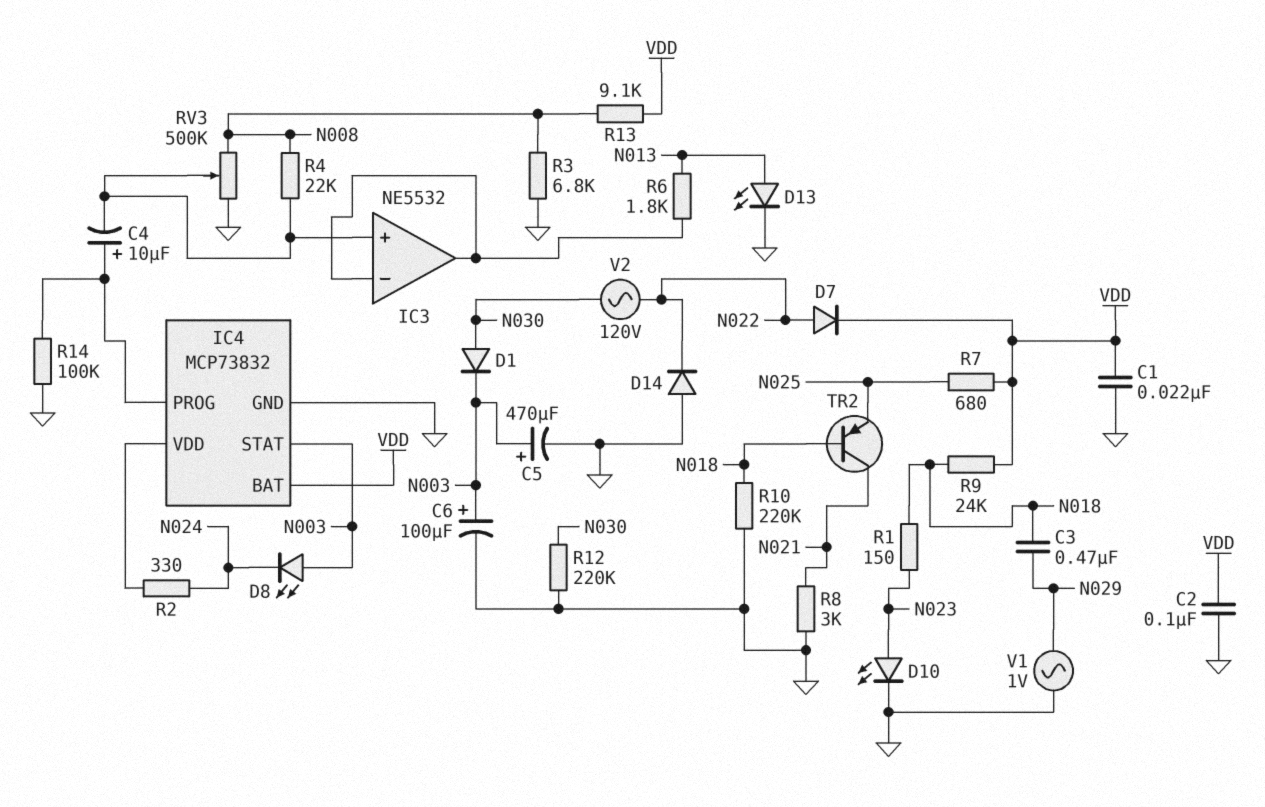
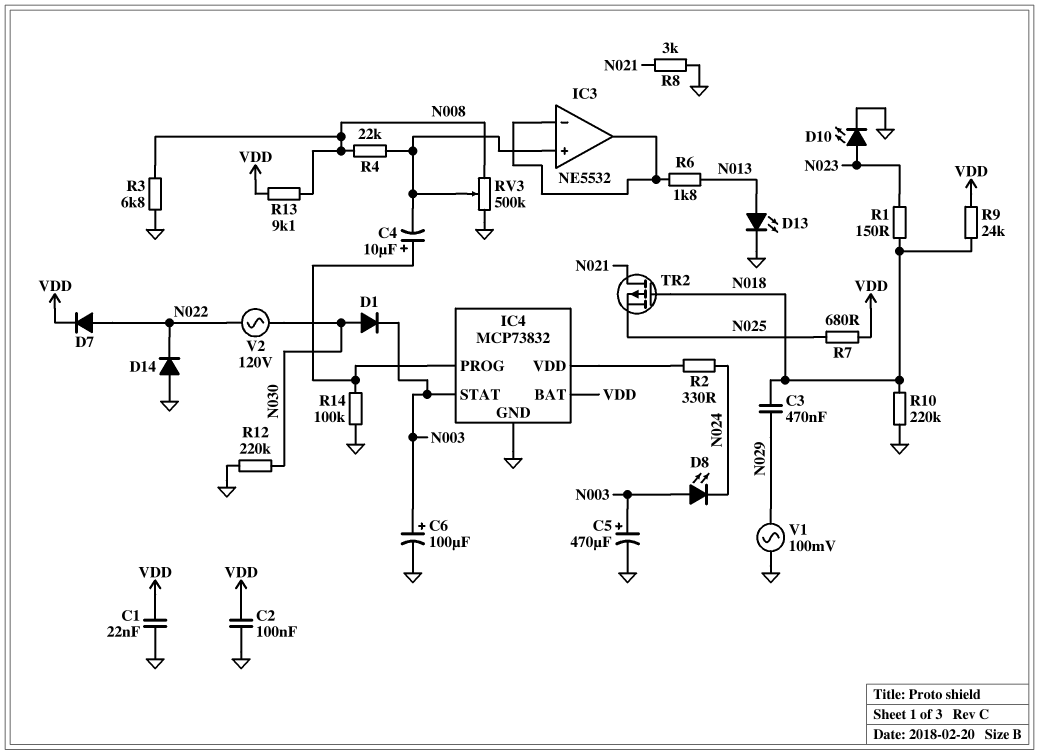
TR2: PNP (B N018, C N021, E N025) -> PMOS (G N018, D N021, S N025)
V1: AC 1V (GND, N029) -> AC 100mV (GND, N029)

